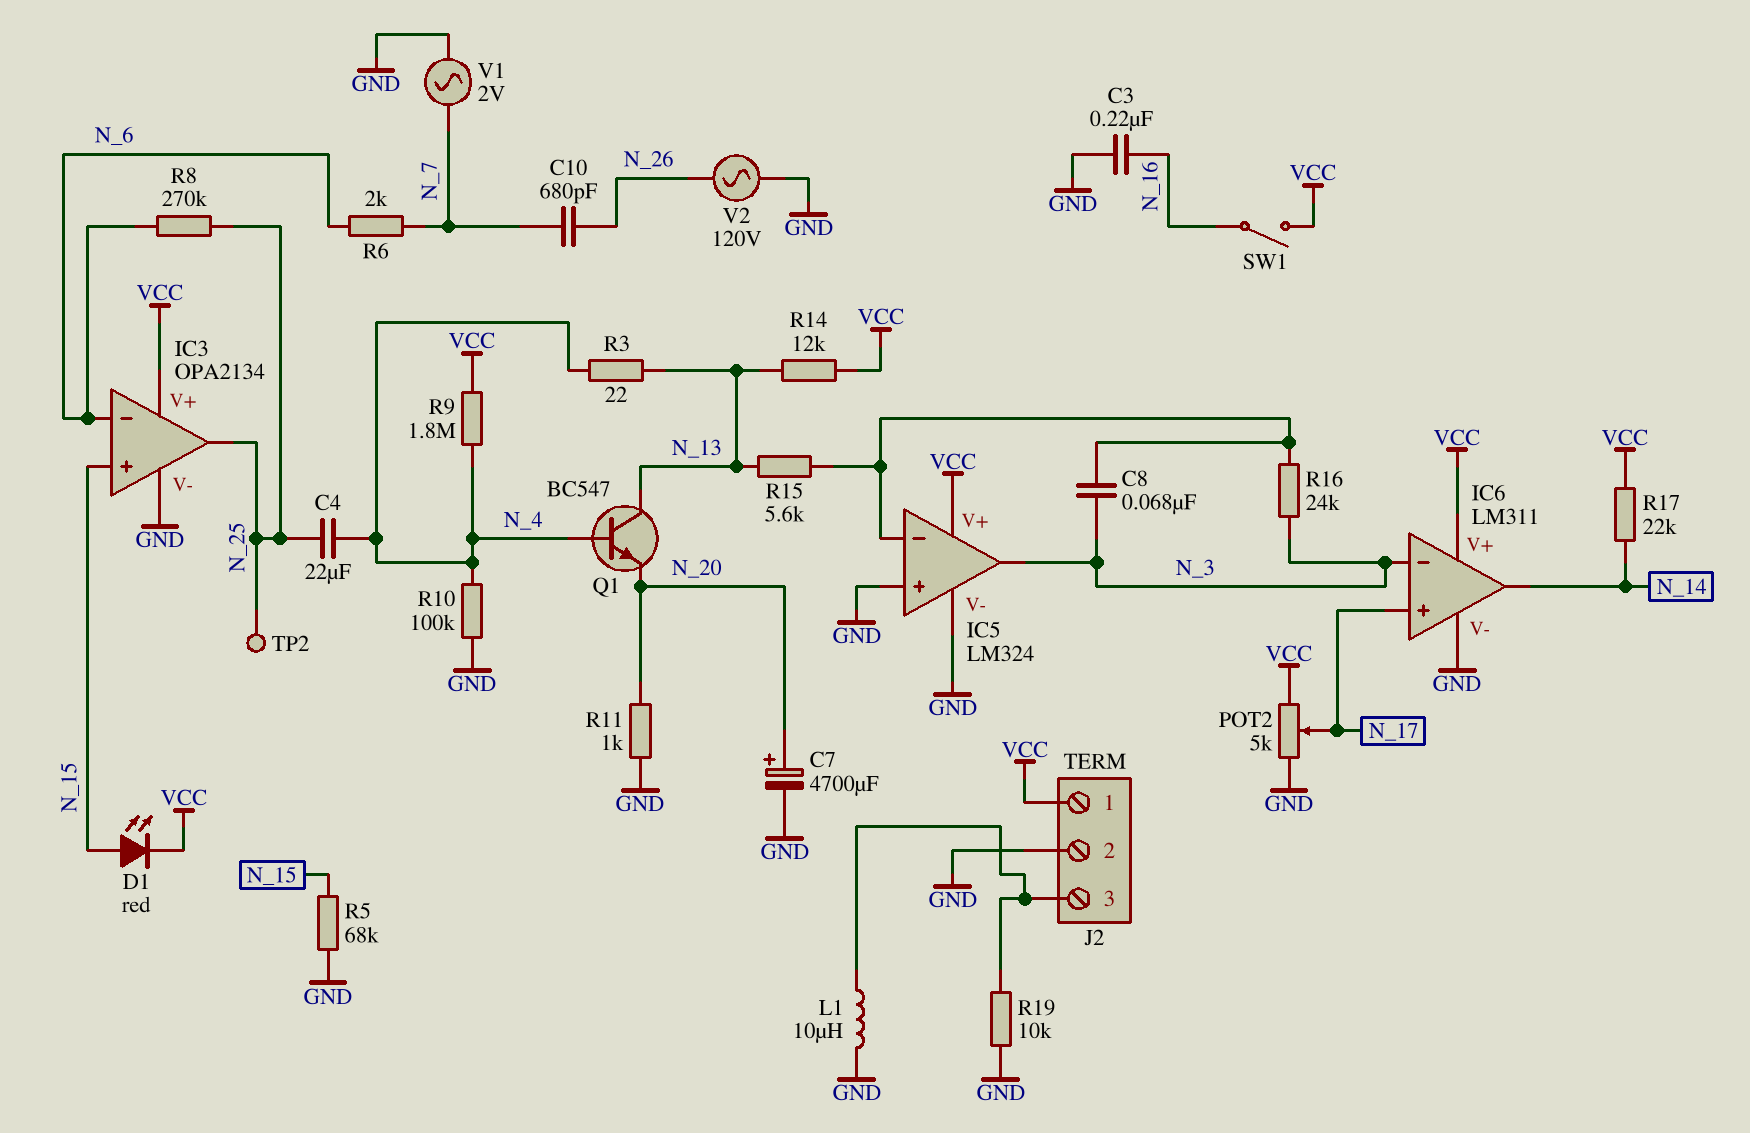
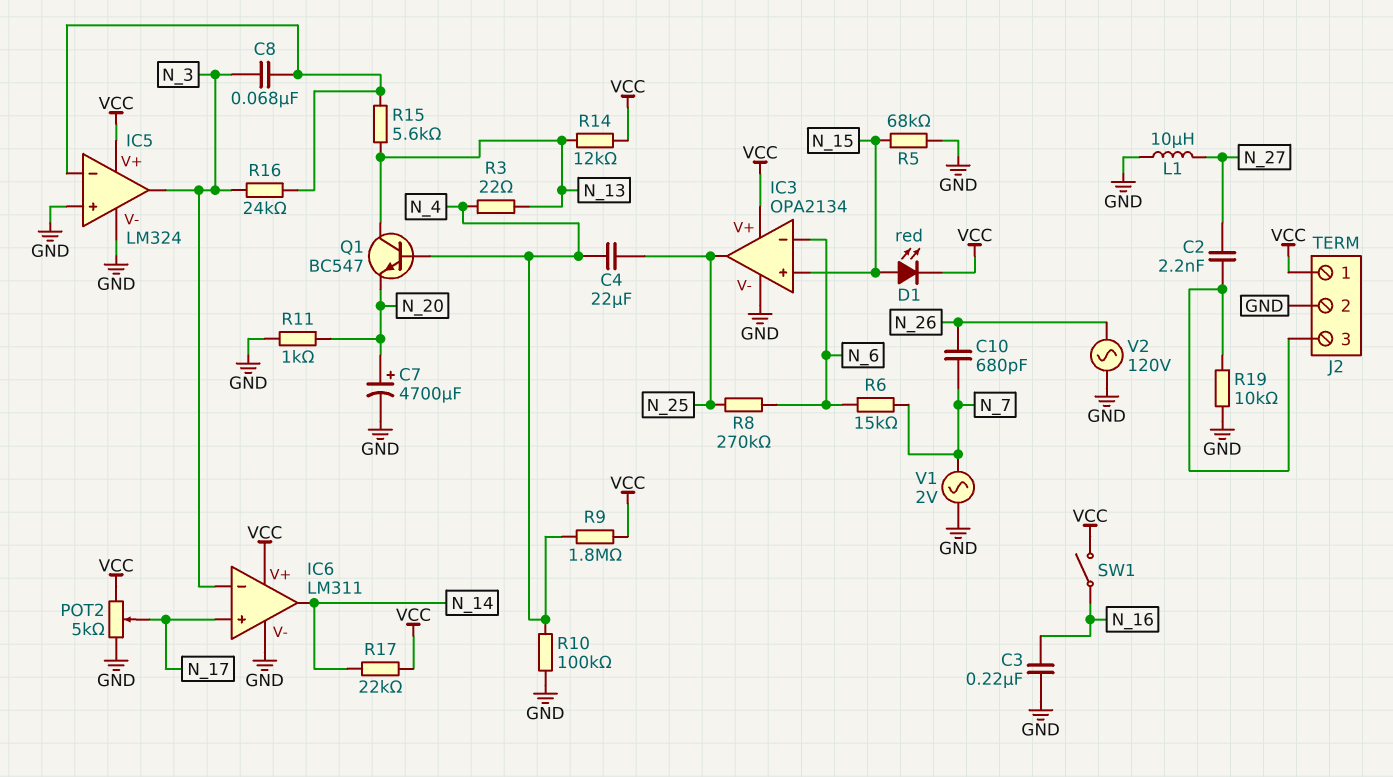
C2: none -> 2.2nF (J2/3, N_27)
L1: 10uH (GND, J2/3) -> 10uH (GND, N_27)
R6: 2k (N_6, N_7) -> 15k (N_6, N_7)
TP2: test point (N_25) -> none

